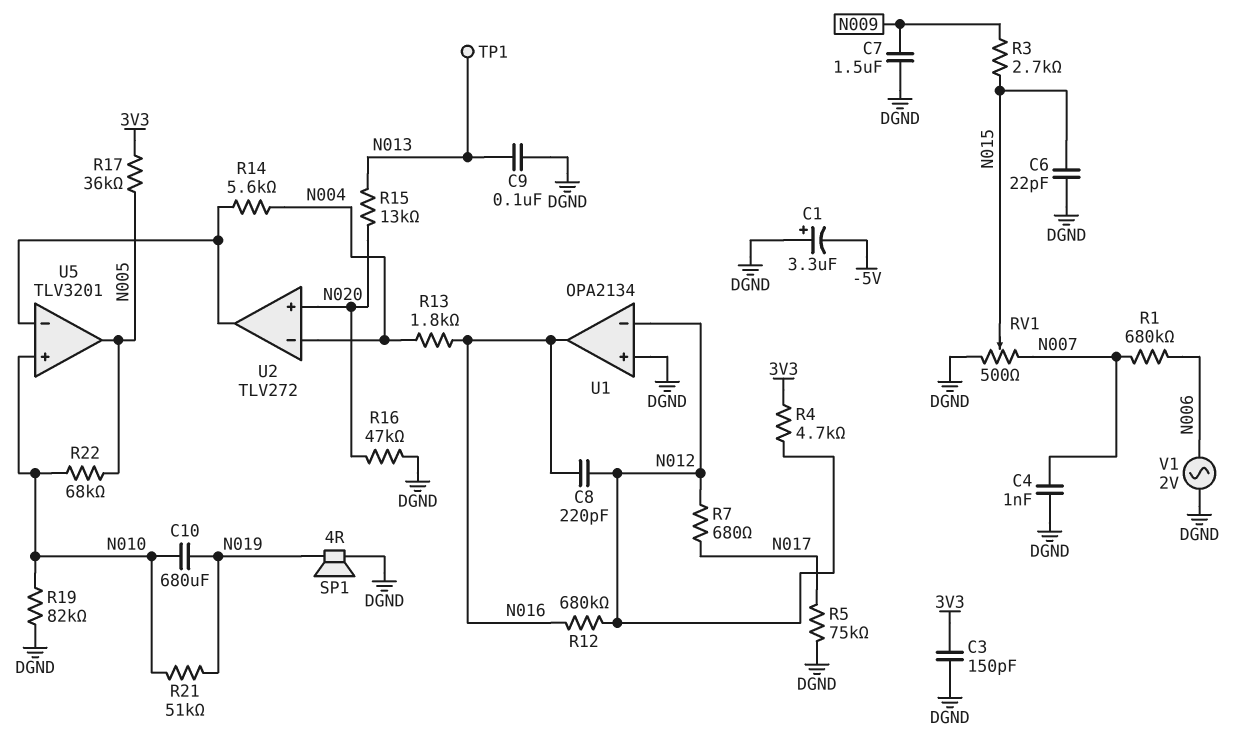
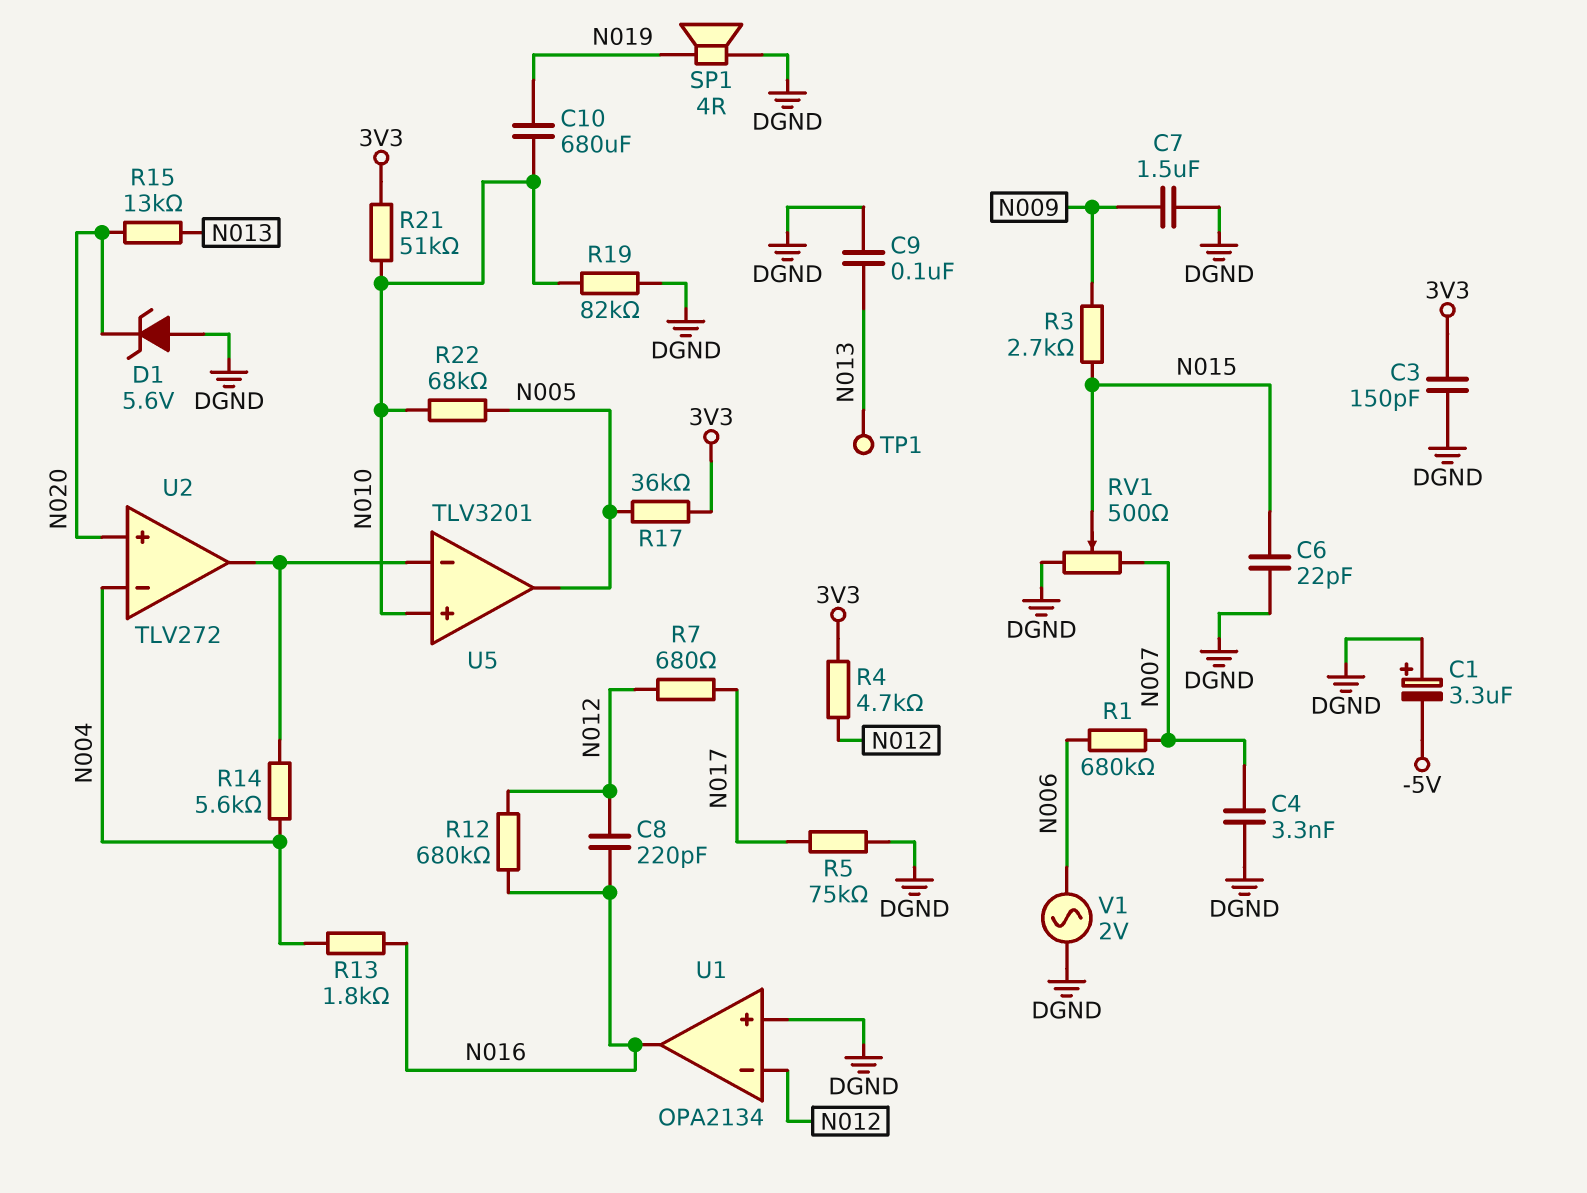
C4: 1nF (DGND, N007) -> 3.3nF (DGND, N007)
D1: none -> zener 5.6V (A DGND, K N020)
R16: 47k (DGND, N020) -> none
R21: 51k (N010, N019) -> 51k (3V3, N010)

